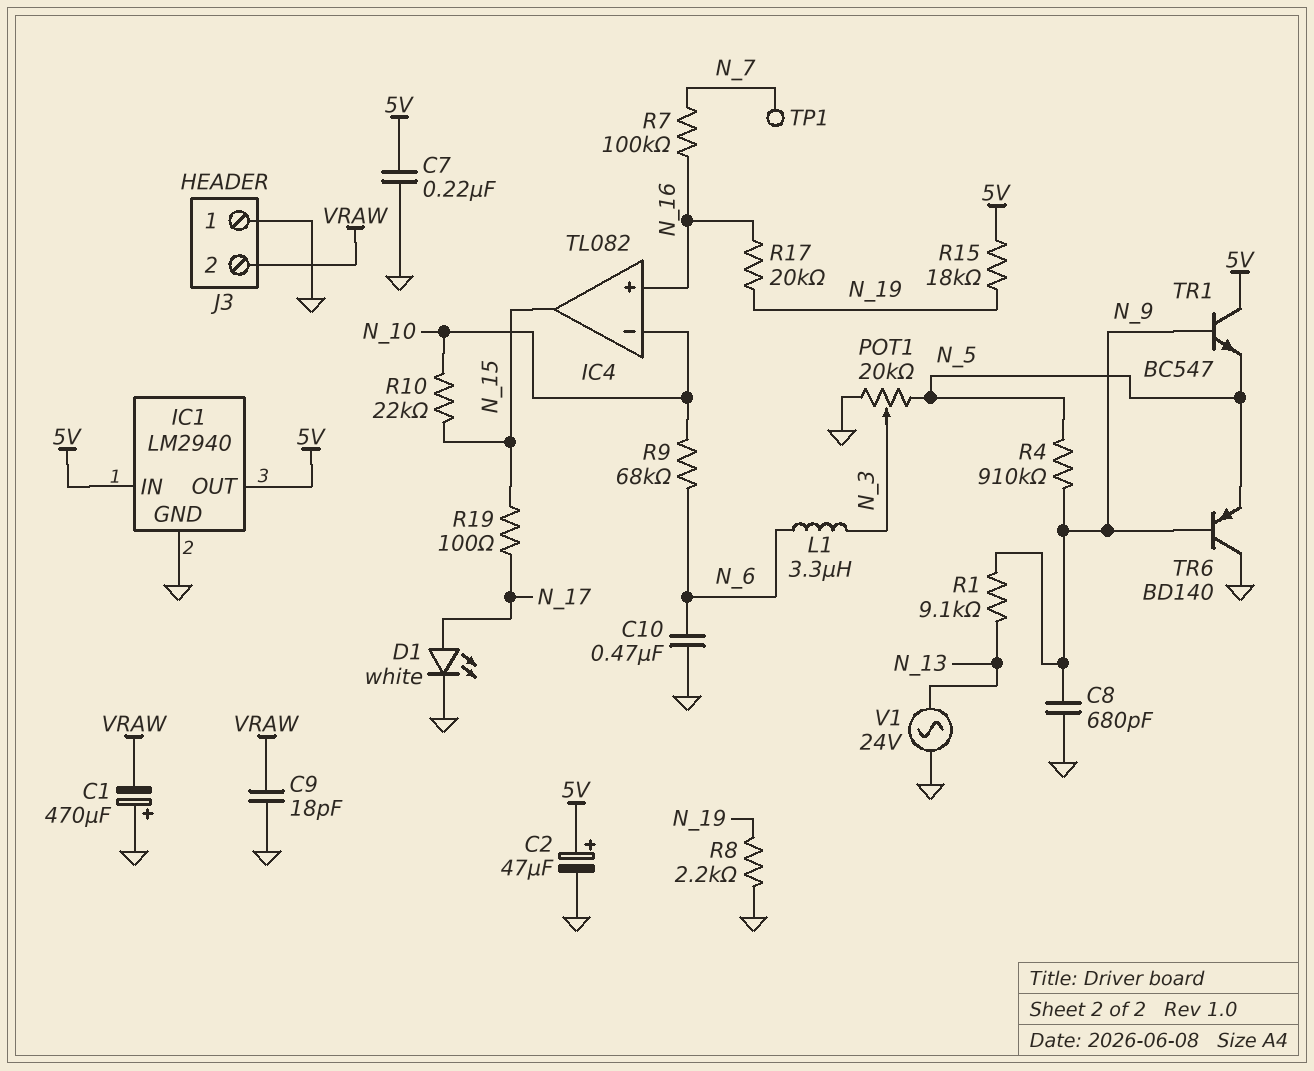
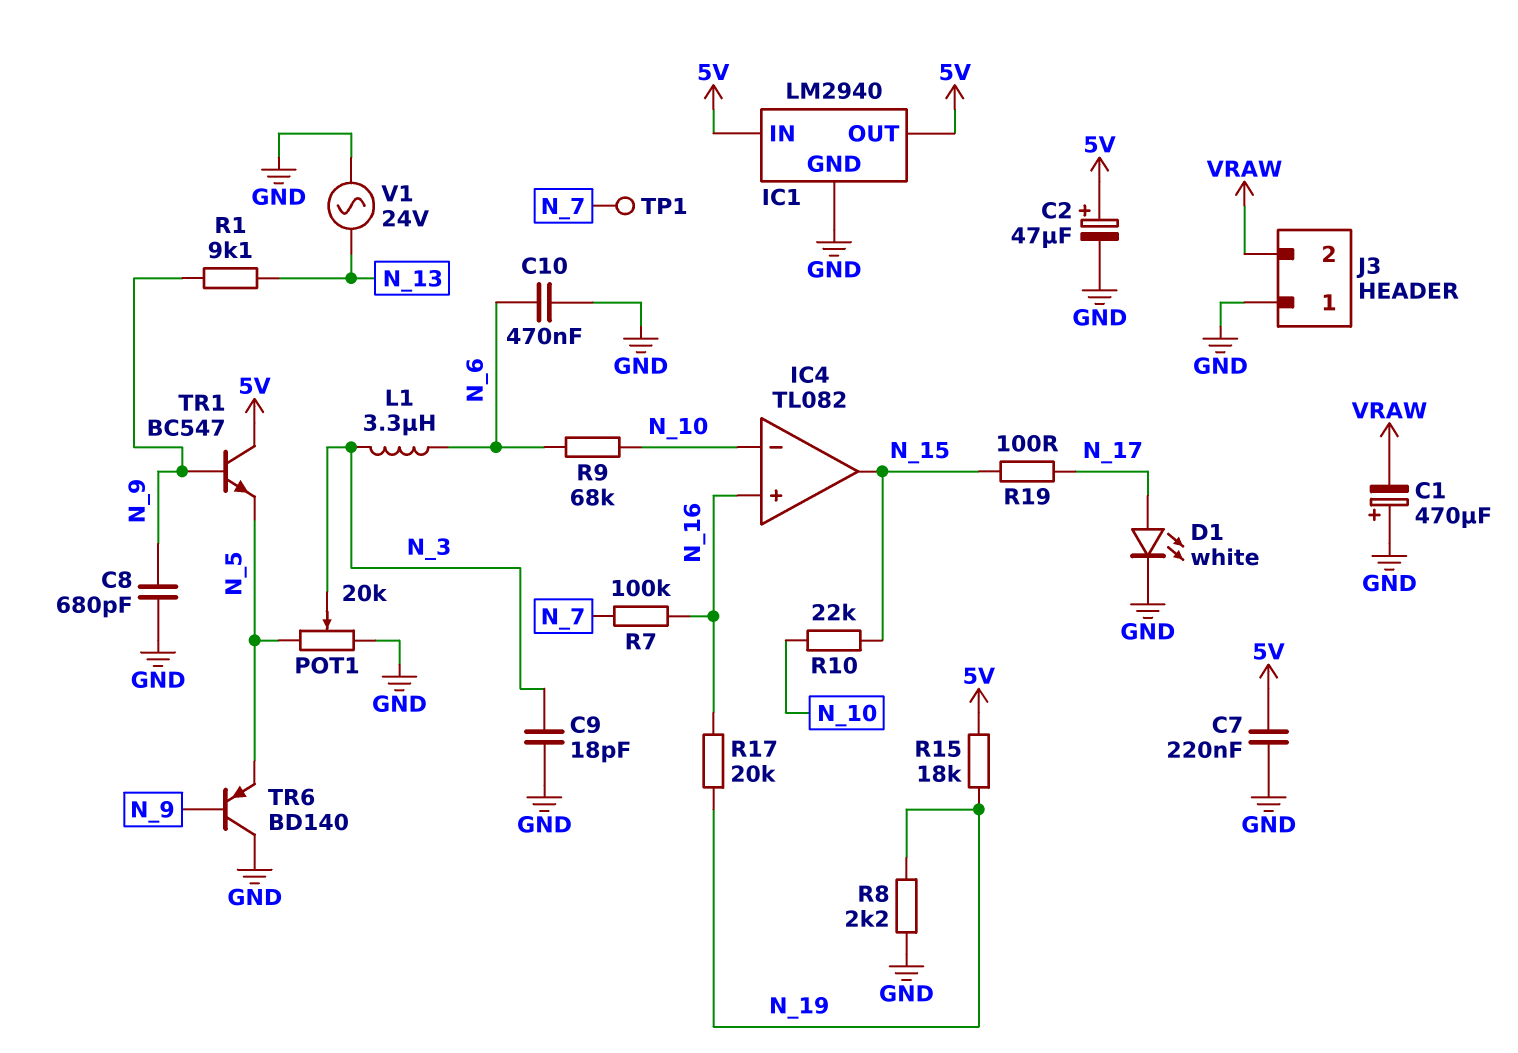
C9: 18pF (GND, VRAW) -> 18pF (GND, N_3)
R4: 910k (N_5, N_9) -> none

